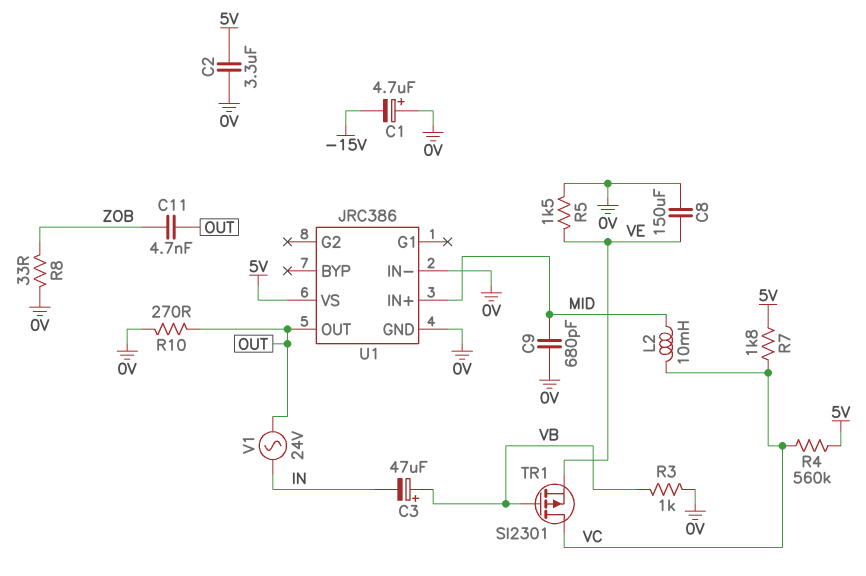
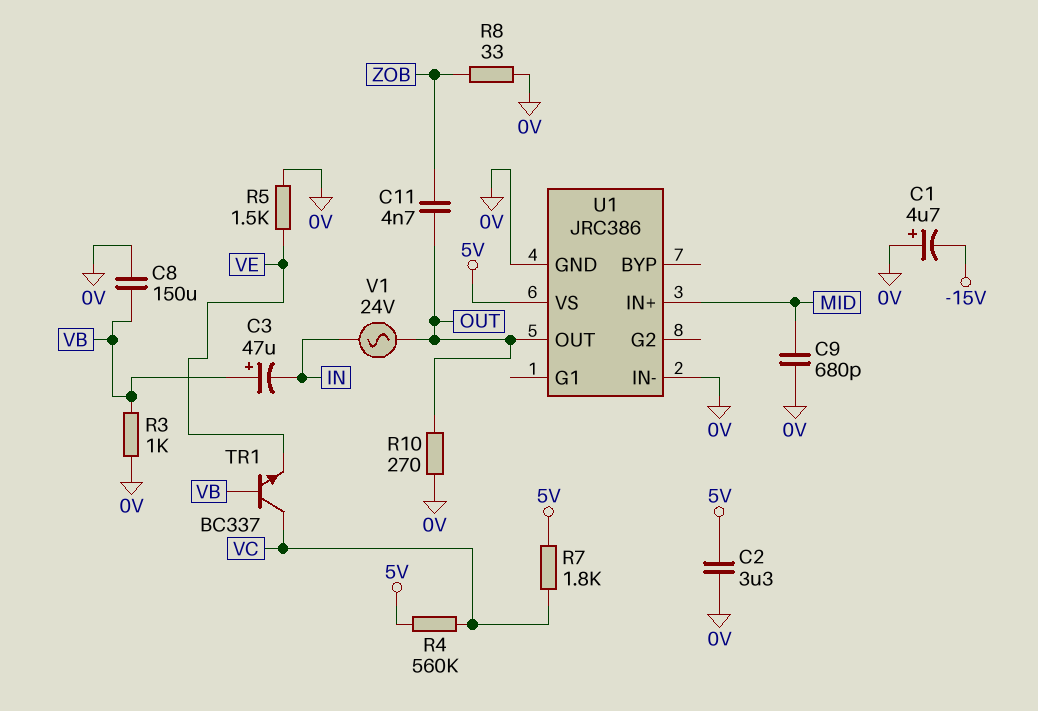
C8: 150uF (0V, VE) -> 150uF (0V, VB)
L2: 10mH (MID, VC) -> none
TR1: PMOS SI2301 (G VB, D VC, S VE) -> NPN BC337 (B VB, C VC, E VE)

